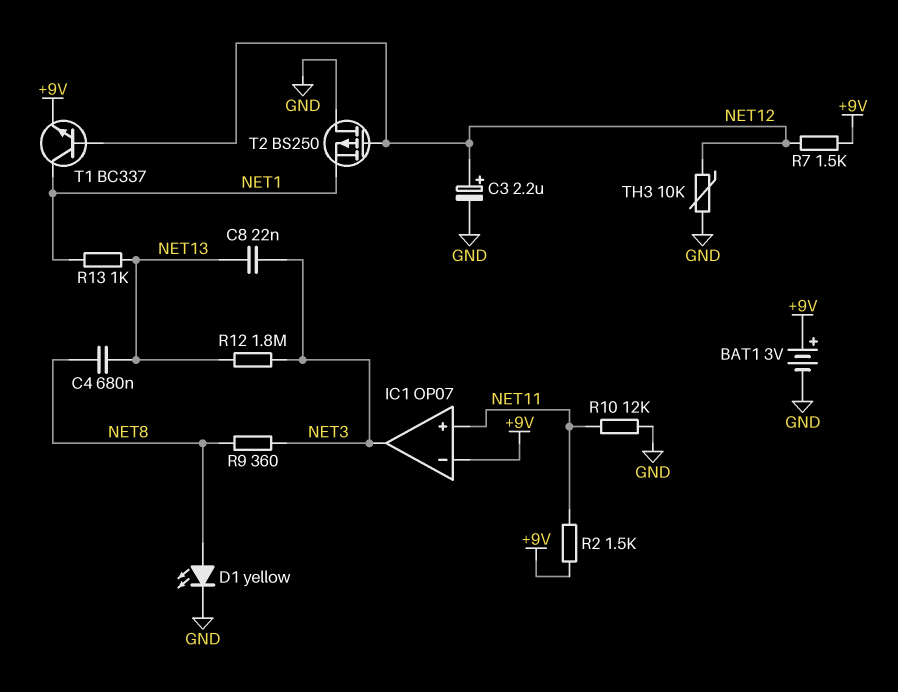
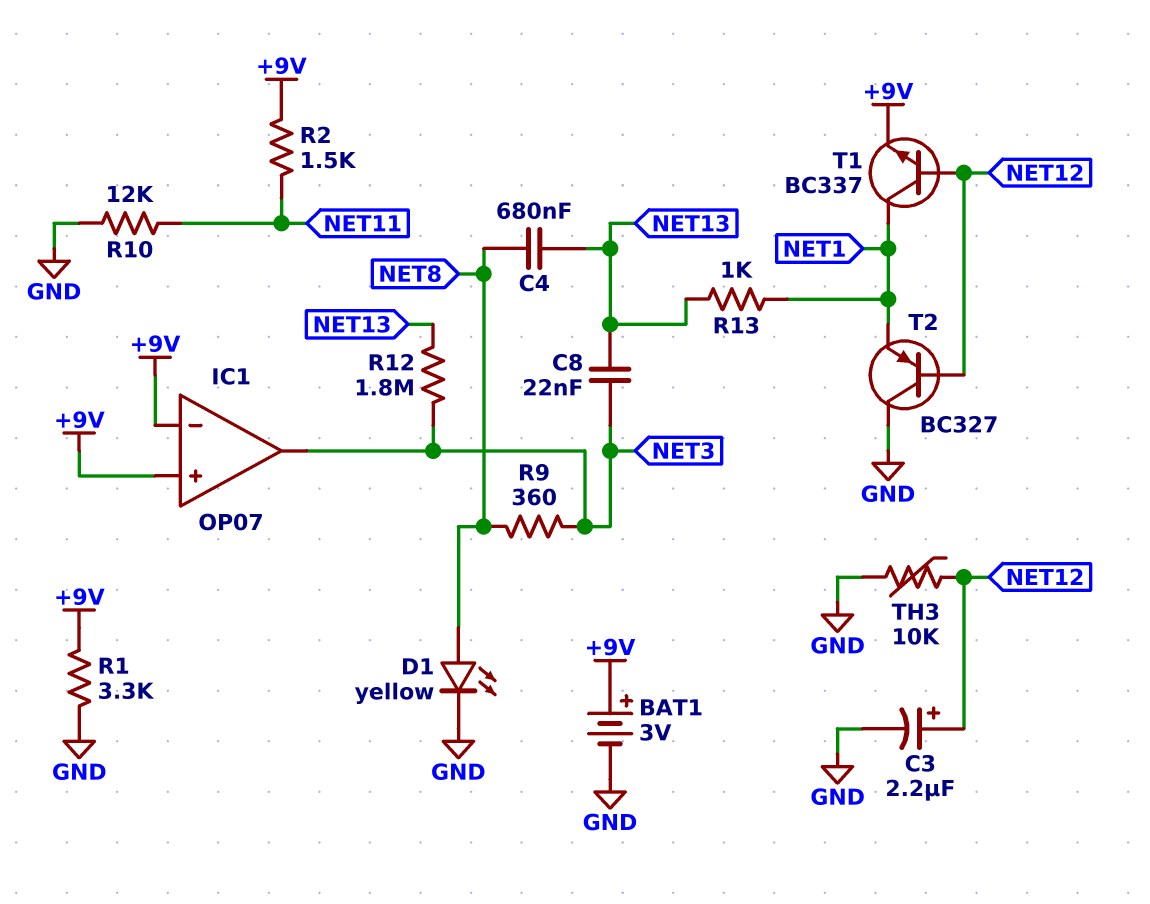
IC1 pin in+: NET11 -> +9V
R1: none -> 3.3k (+9V, GND)
R7: 1.5k (+9V, NET12) -> none
T2: PMOS BS250 (G NET12, D GND, S NET1) -> PNP BC327 (B NET12, C GND, E NET1)

